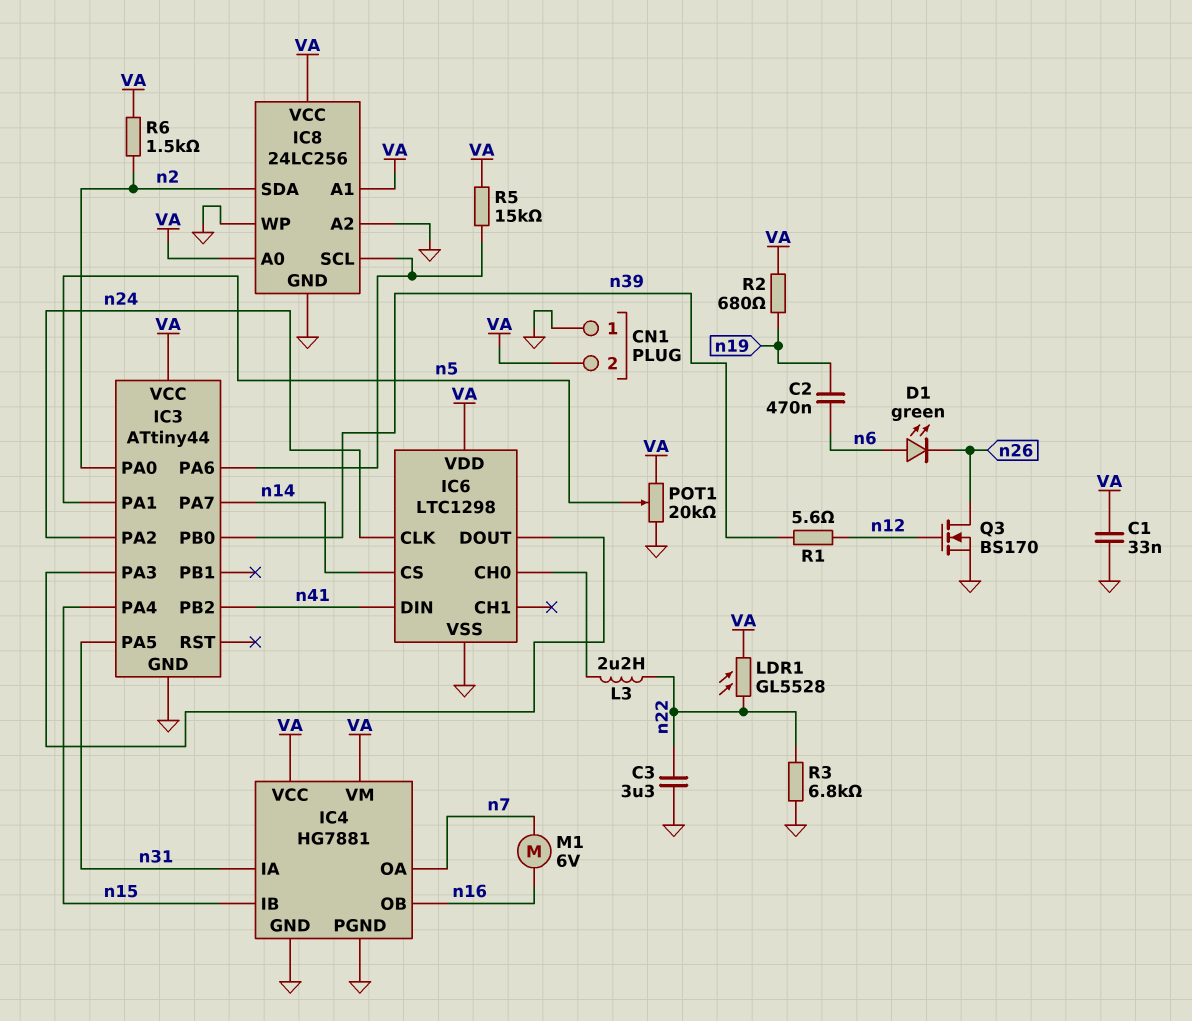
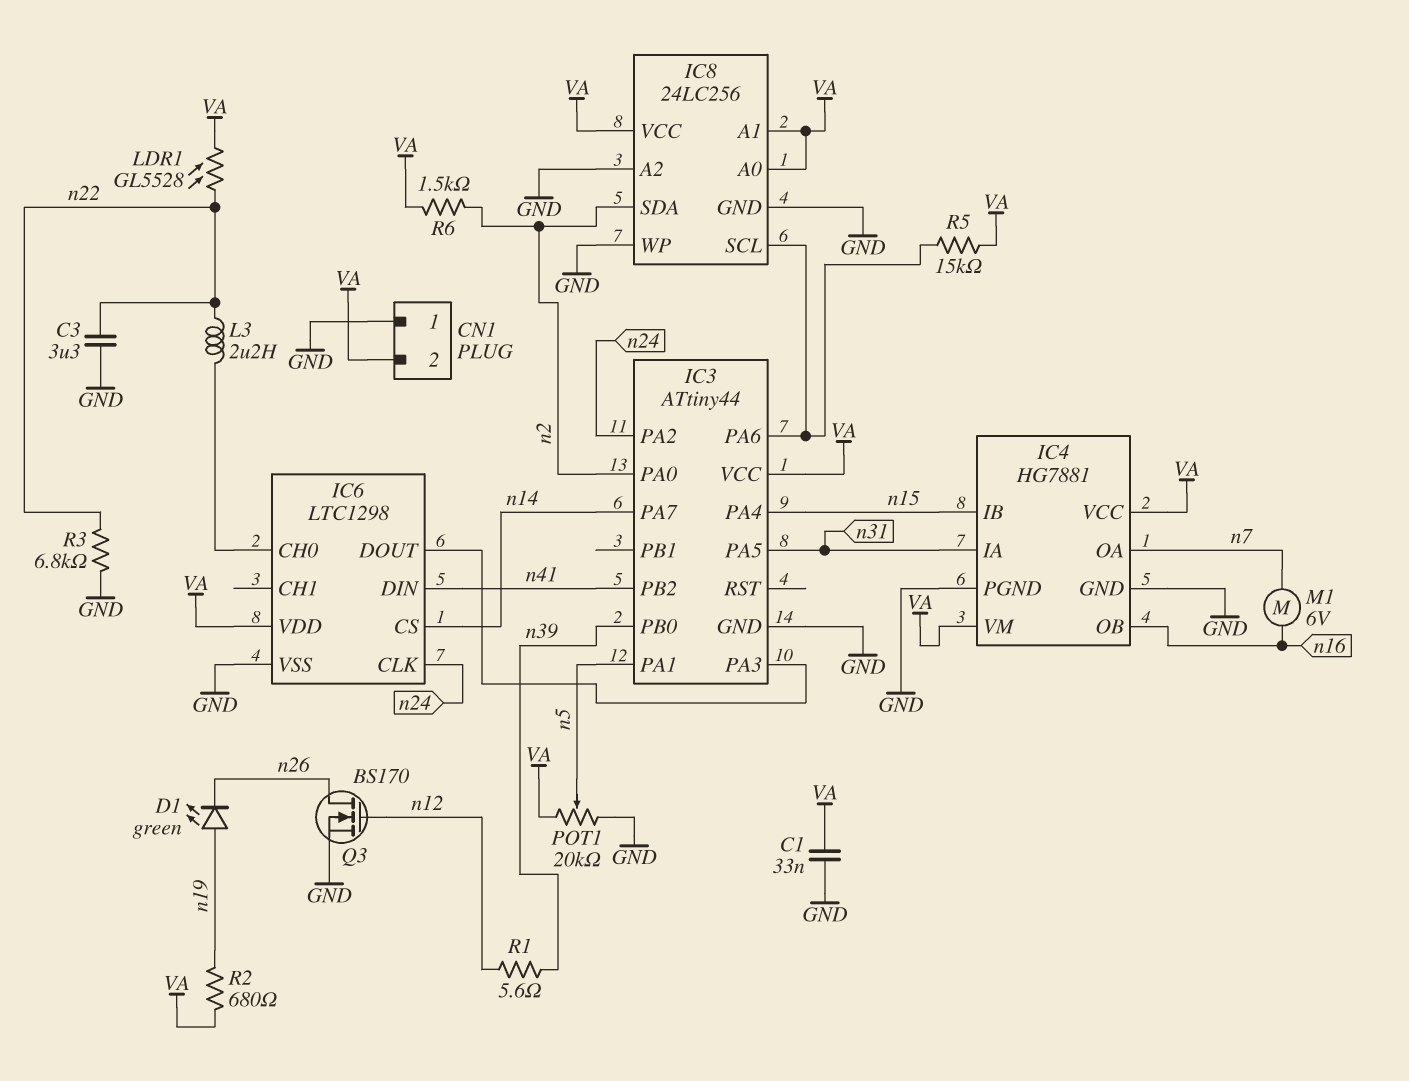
C2: 470nF (n6, n19) -> none
D1: LED green (A n6, K n26) -> LED green (A n19, K n26)

